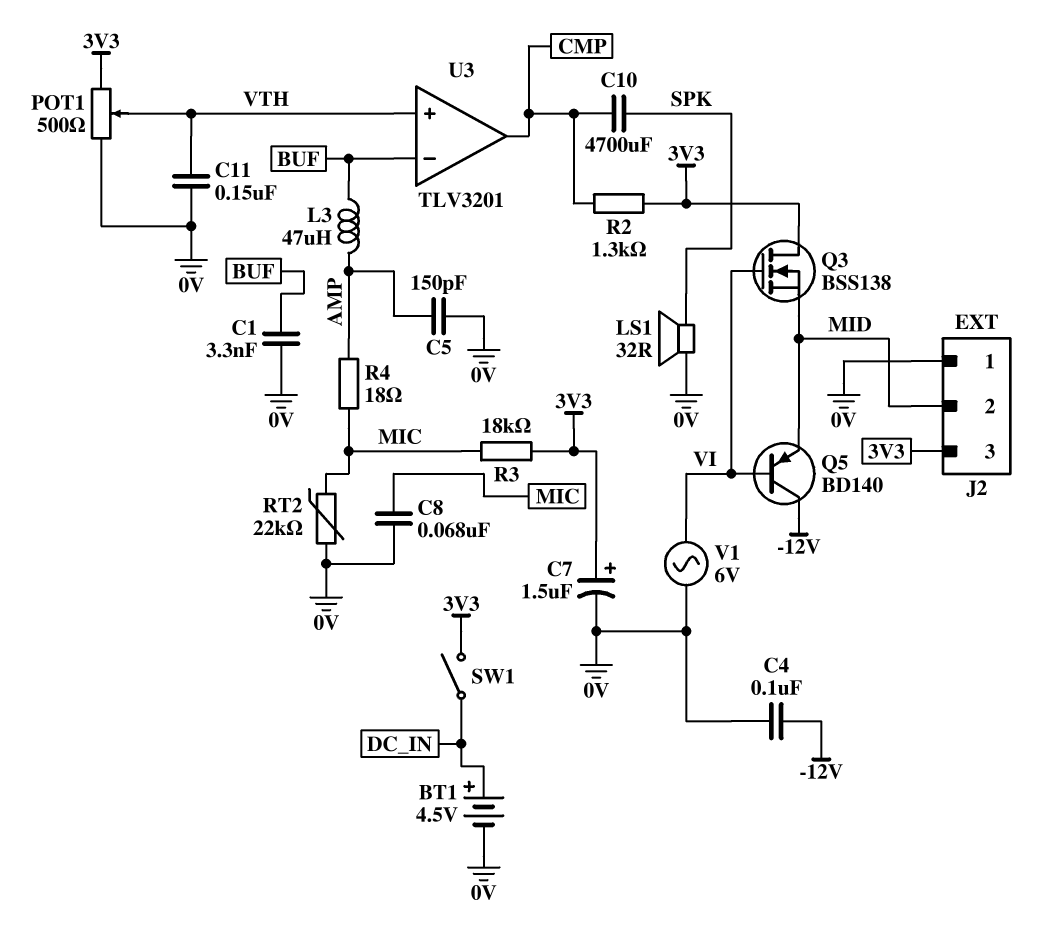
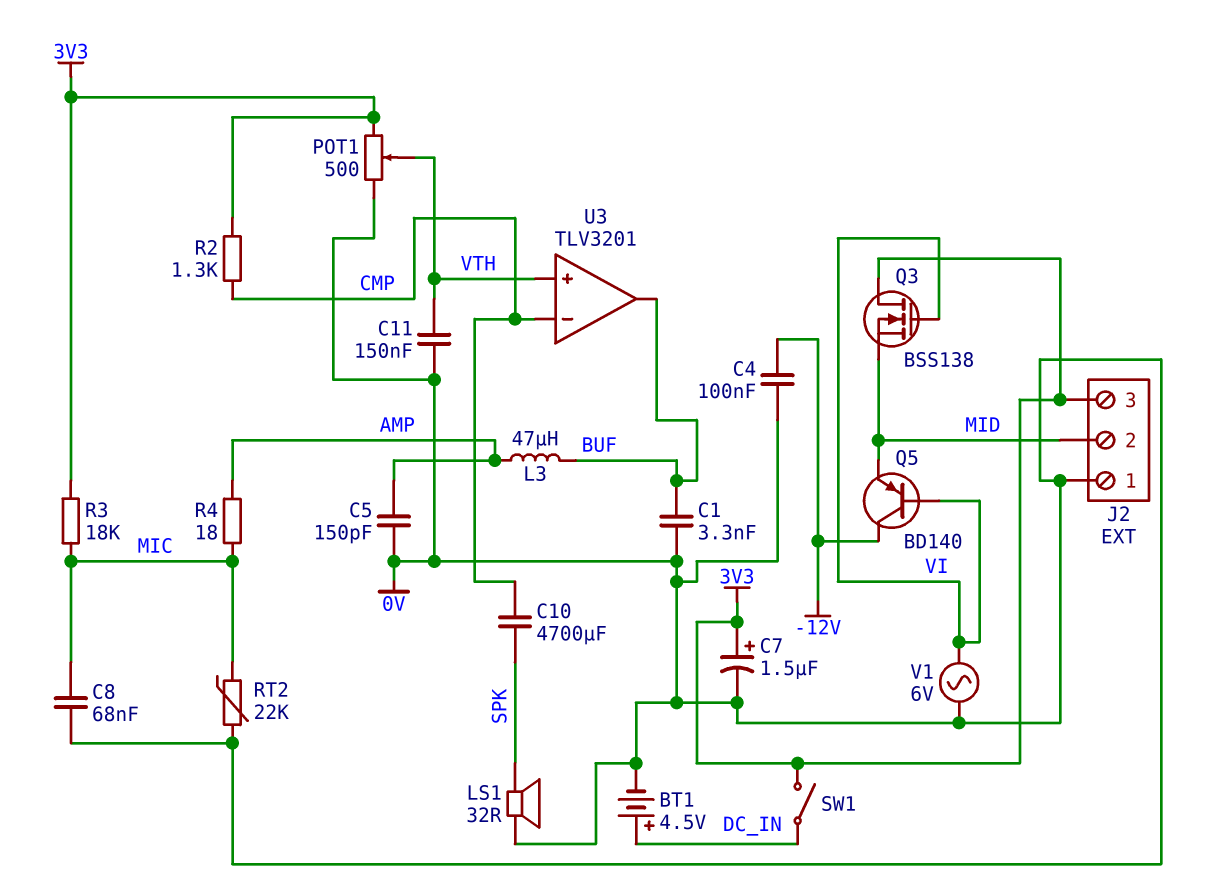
U3 pin in-: BUF -> CMP
U3 pin out: CMP -> BUF

